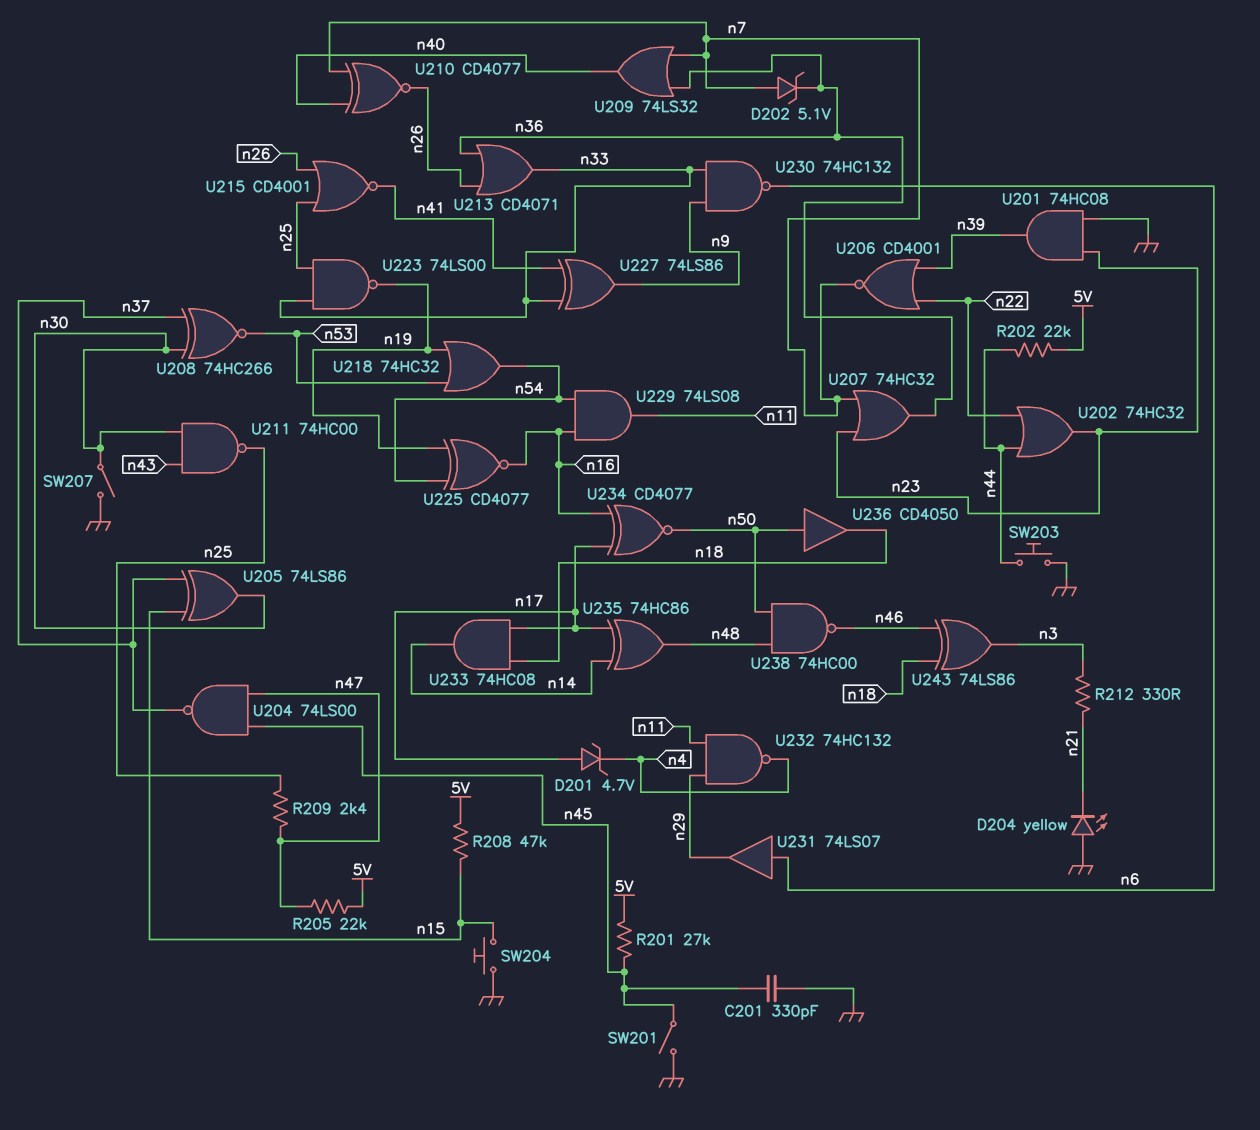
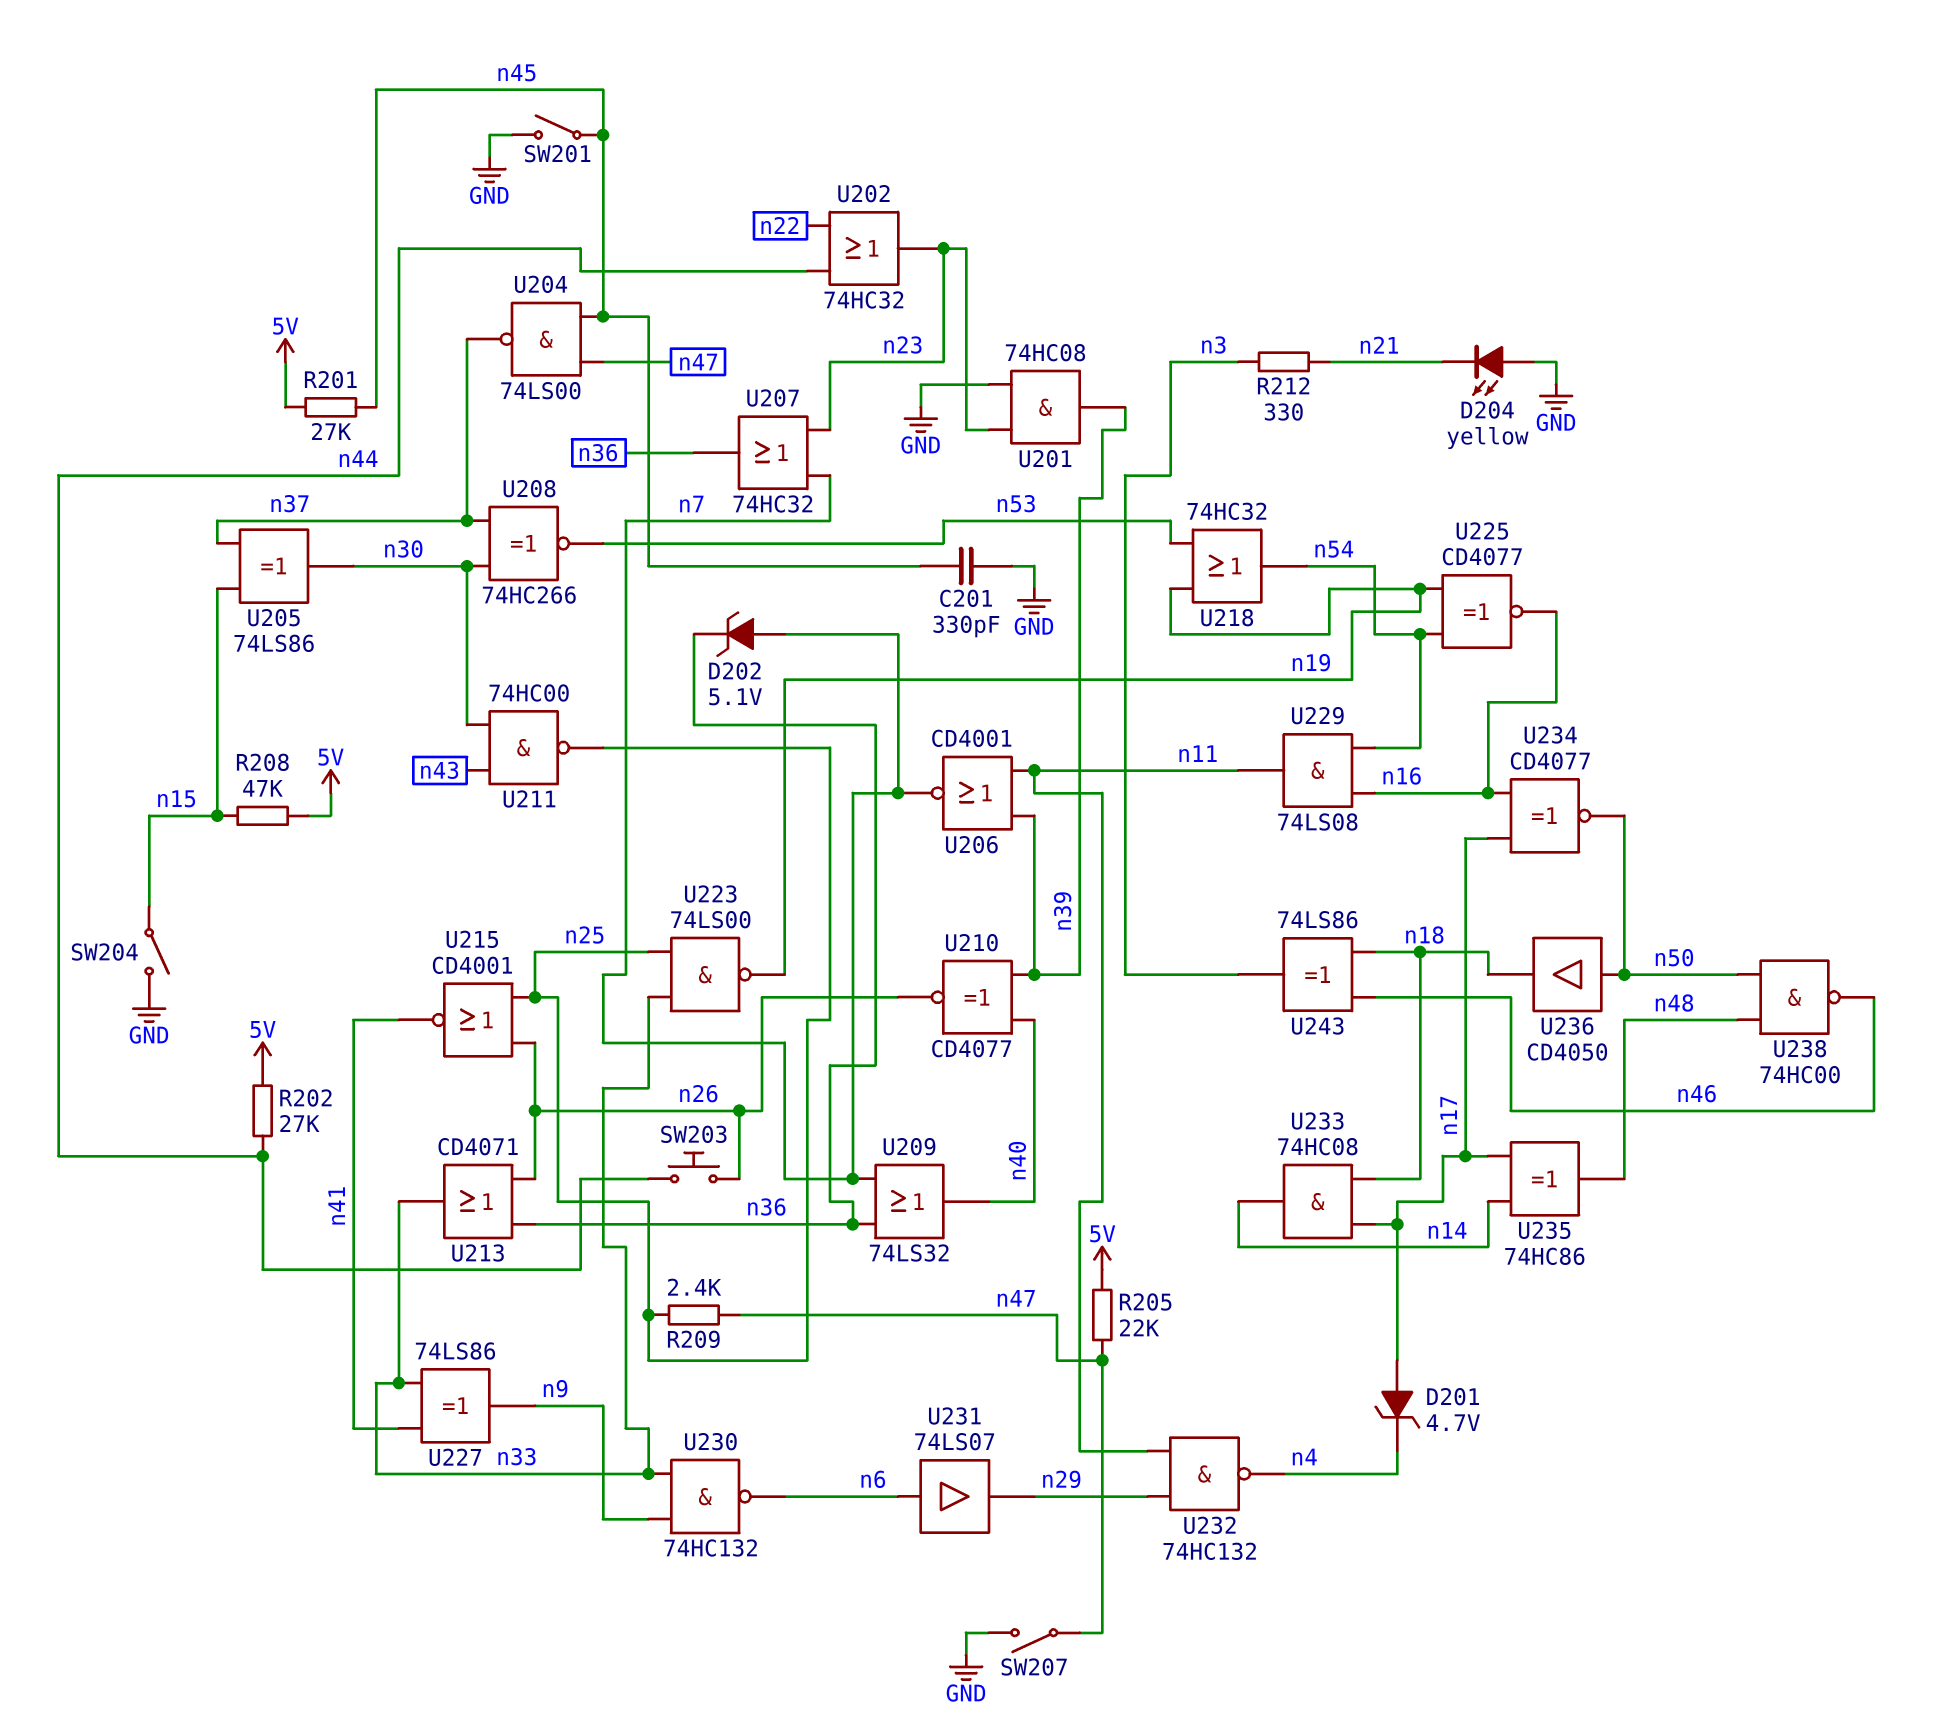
R202: 22k (5V, n44) -> 27k (5V, n44)
SW203: button (GND, n44) -> button (n26, n44)
SW204: button (GND, n15) -> switch (GND, n15)
SW207: switch (GND, n30) -> switch (GND, n47)
U206: NOR CD4001 (in n22, in n39, out n7) -> NOR CD4001 (in n11, in n39, out n7)
U210: XNOR CD4077 (in n7, in n40, out n26) -> XNOR CD4077 (in n39, in n40, out n26)

